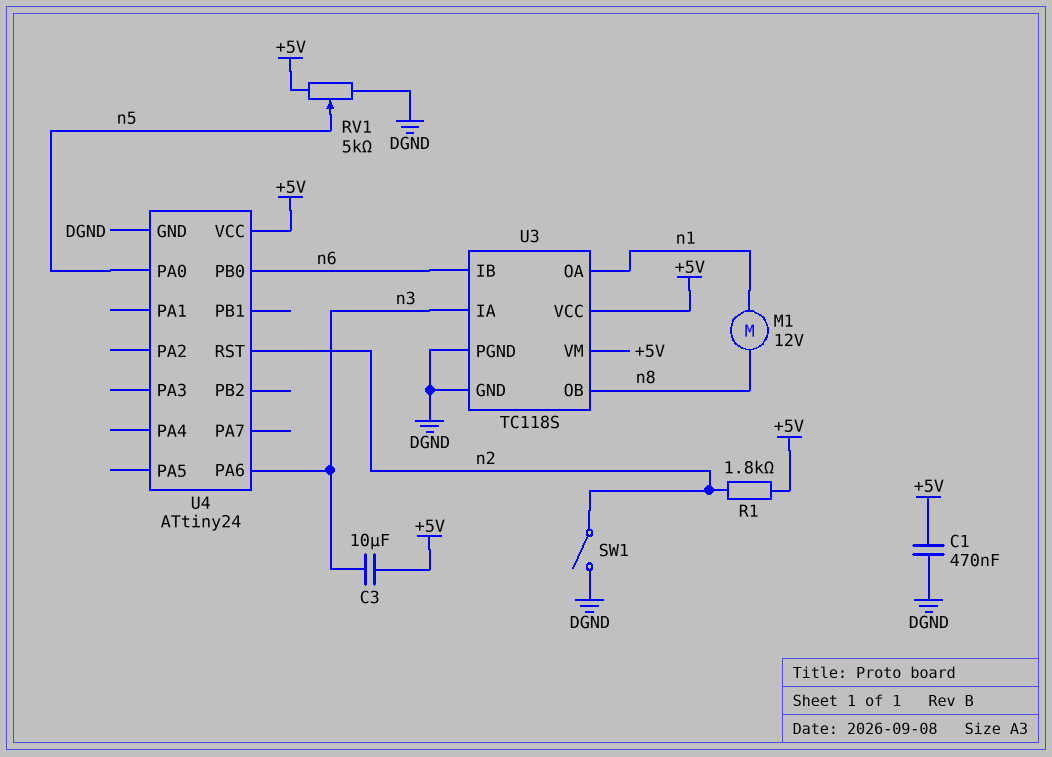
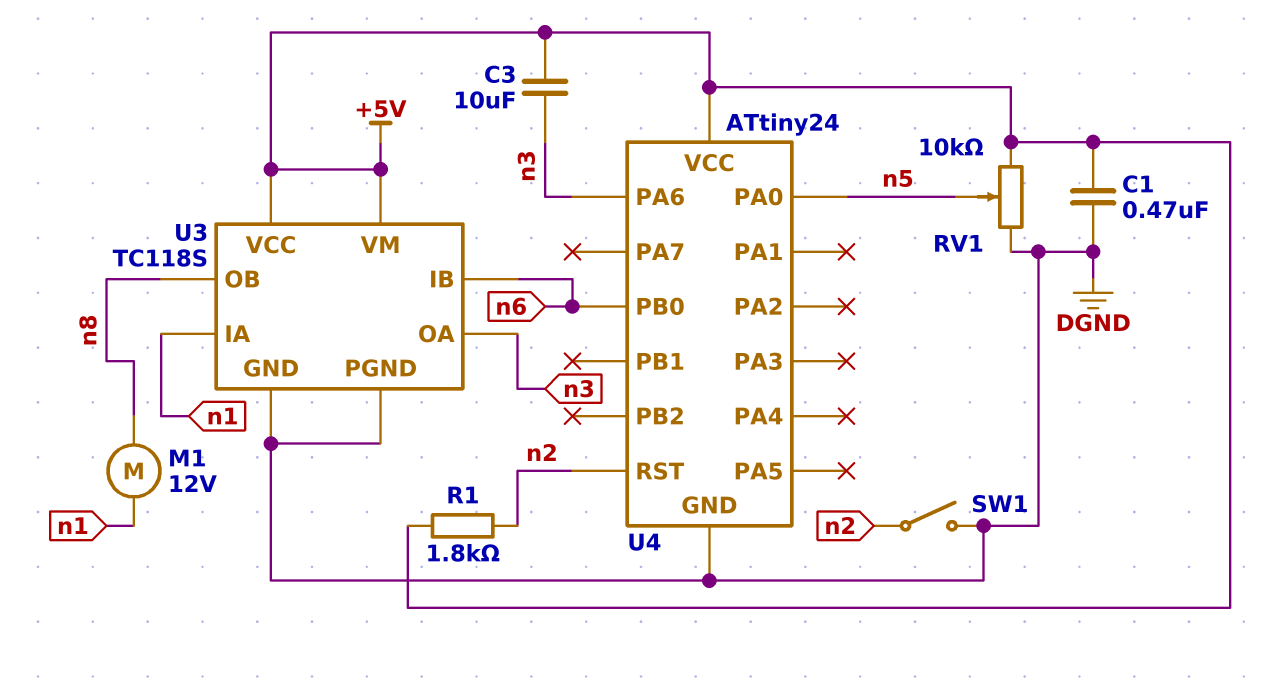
RV1: 5k (+5V, DGND, wiper n5) -> 10k (+5V, DGND, wiper n5)
U3 pin IA: n3 -> n1
U3 pin OA: n1 -> n3

